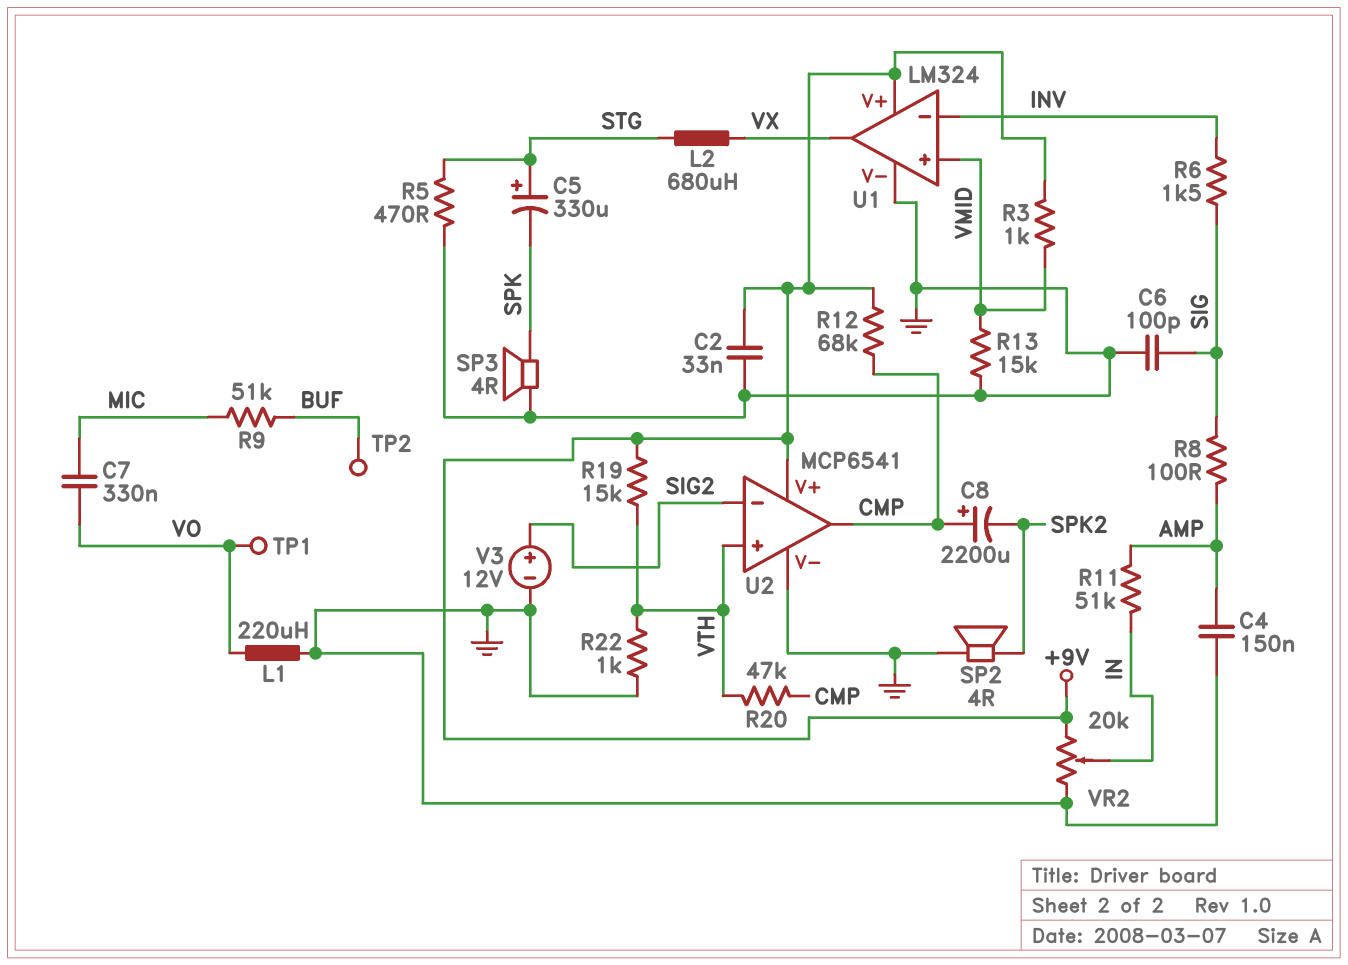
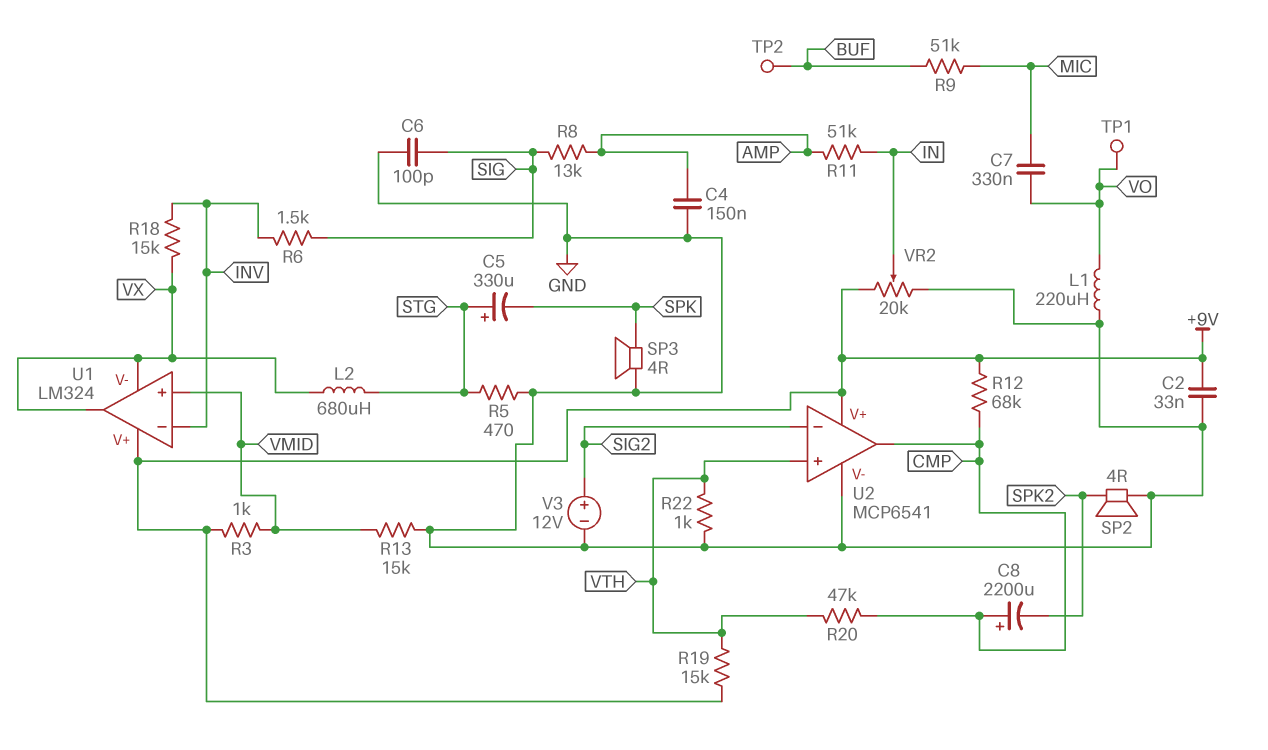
R8: 100 (AMP, SIG) -> 13k (AMP, SIG)
R18: none -> 15k (INV, VX)
U1 pin V-: GND -> VX

